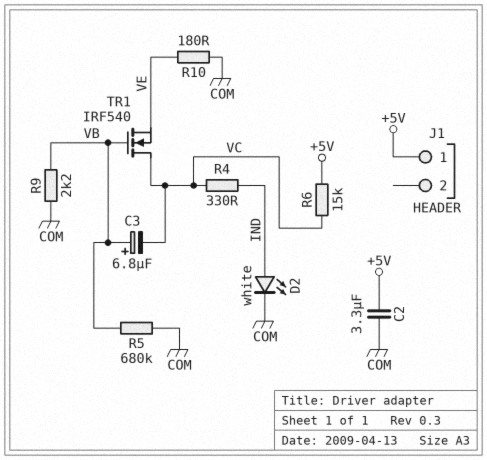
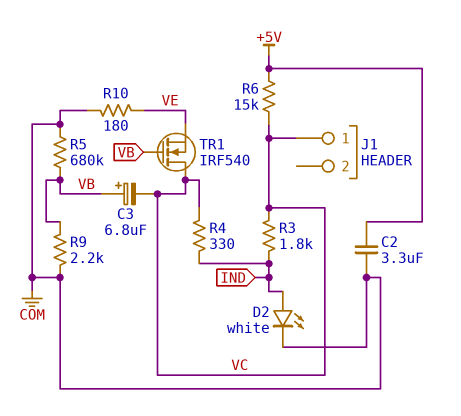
J1 pin 1: +5V -> VC
R3: none -> 1.8k (IND, VC)

